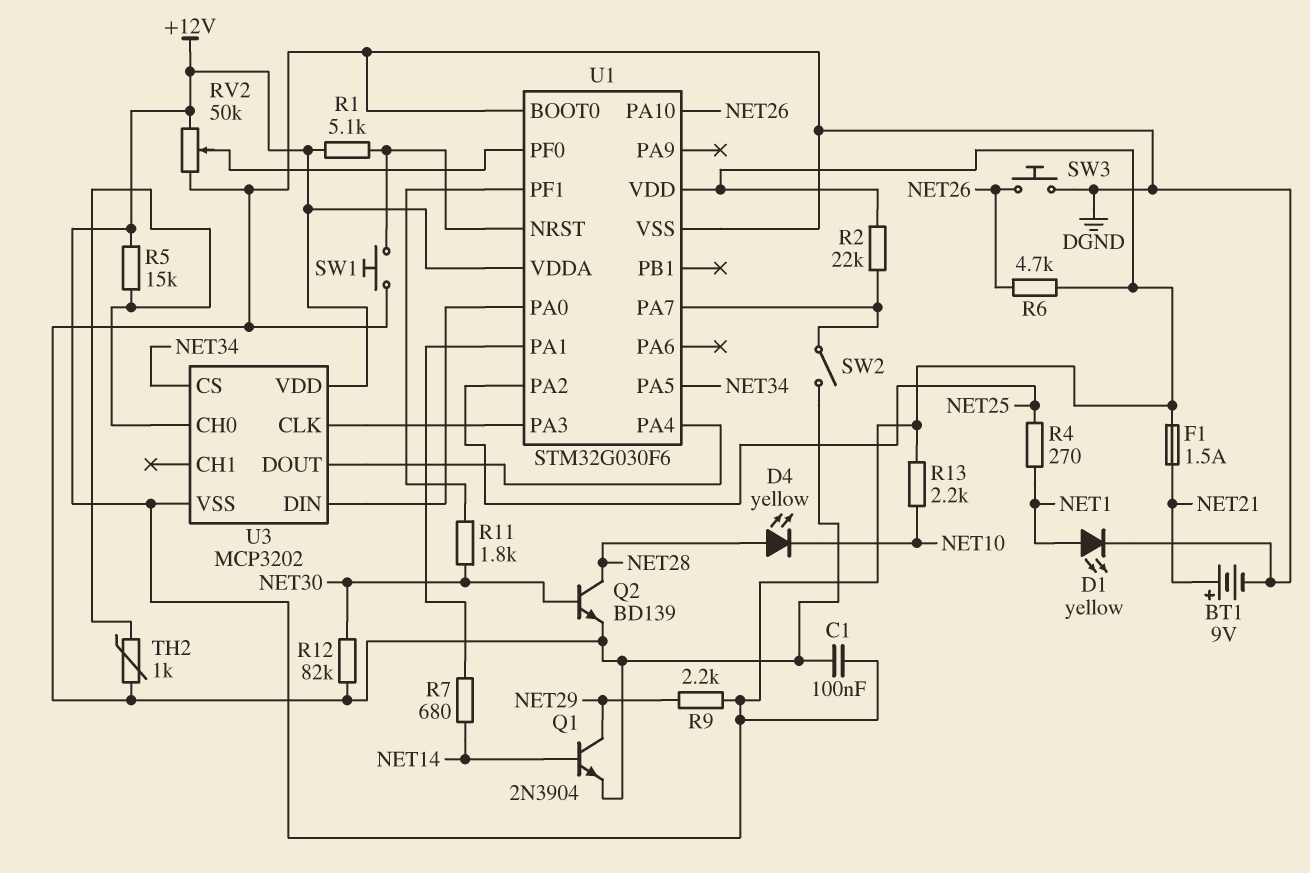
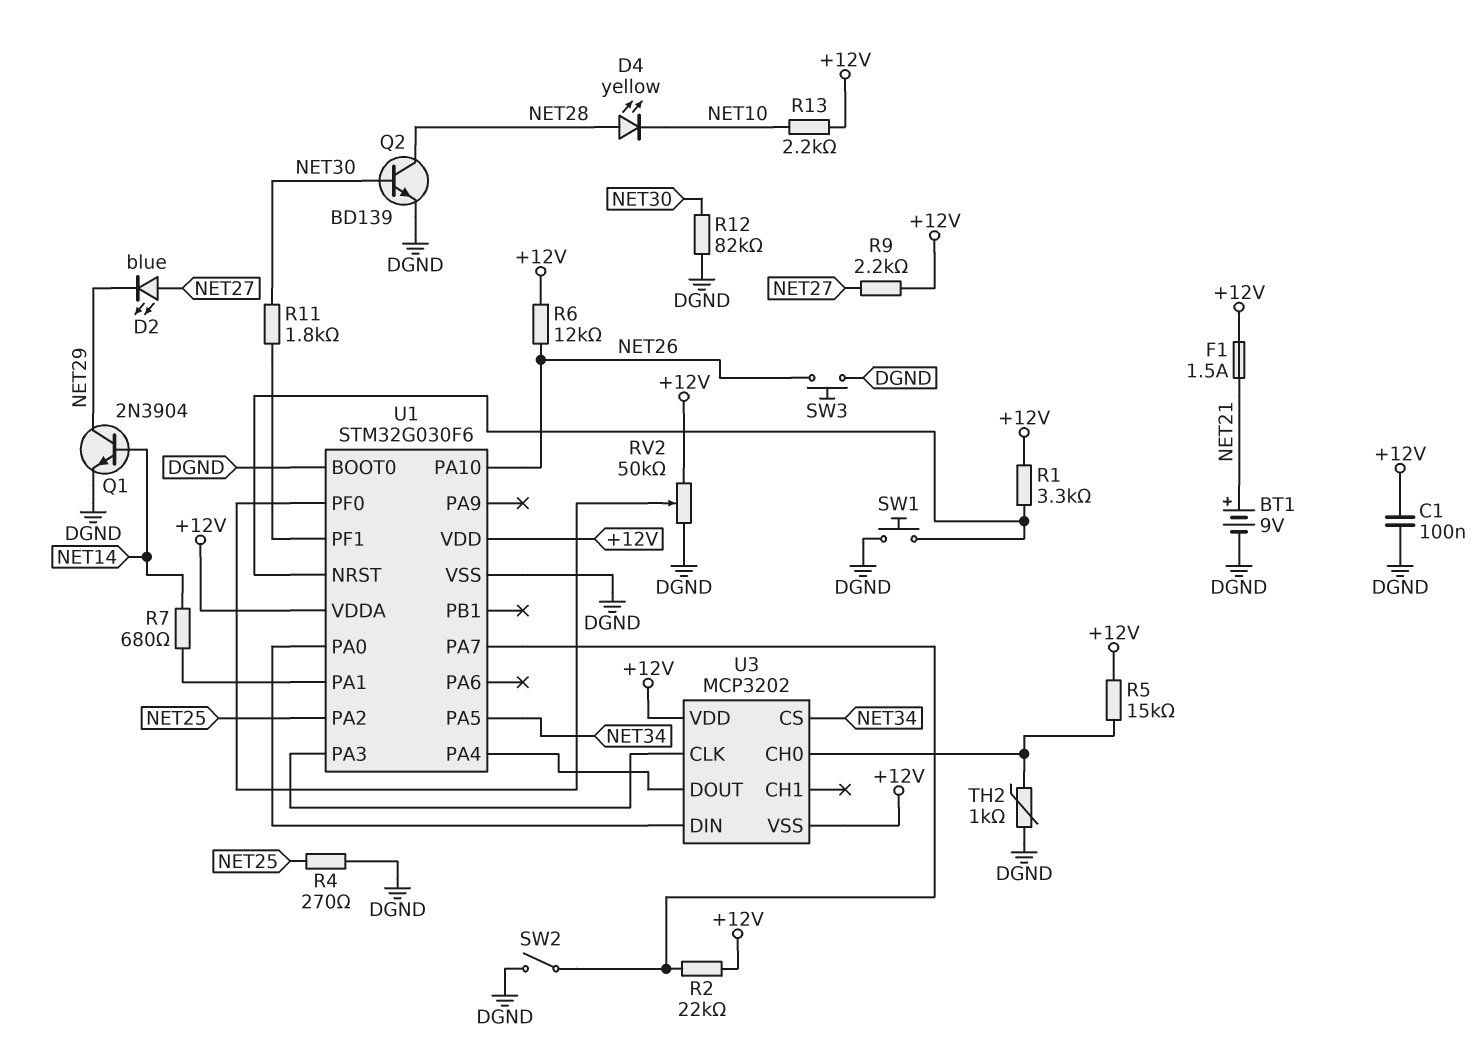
D1: LED yellow (A NET1, K DGND) -> none
D2: none -> LED blue (A NET27, K NET29)
R1: 5.1k (+12V, U1/NRST) -> 3.3k (+12V, U1/NRST)
R4: 270 (NET1, NET25) -> 270 (DGND, NET25)
R6: 4.7k (+12V, NET26) -> 12k (+12V, NET26)
R9: 2.2k (+12V, NET29) -> 2.2k (+12V, NET27)

